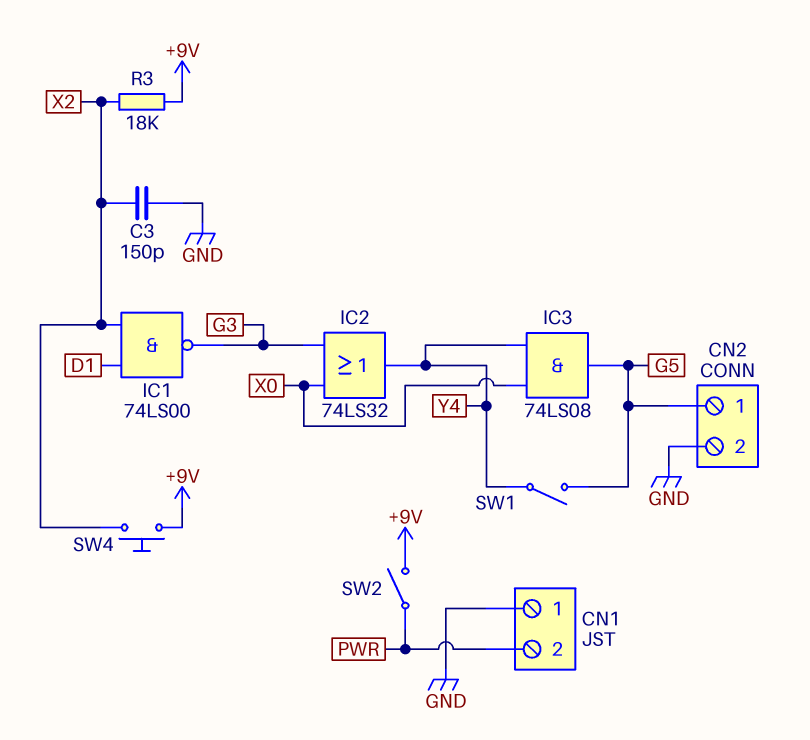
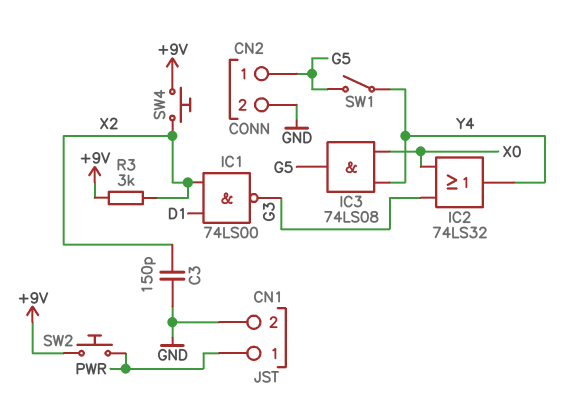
CN1 pin 1: GND -> PWR
CN1 pin 2: PWR -> GND
R3: 18k (+9V, X2) -> 3k (+9V, X2)
SW2: switch (+9V, PWR) -> button (+9V, PWR)

